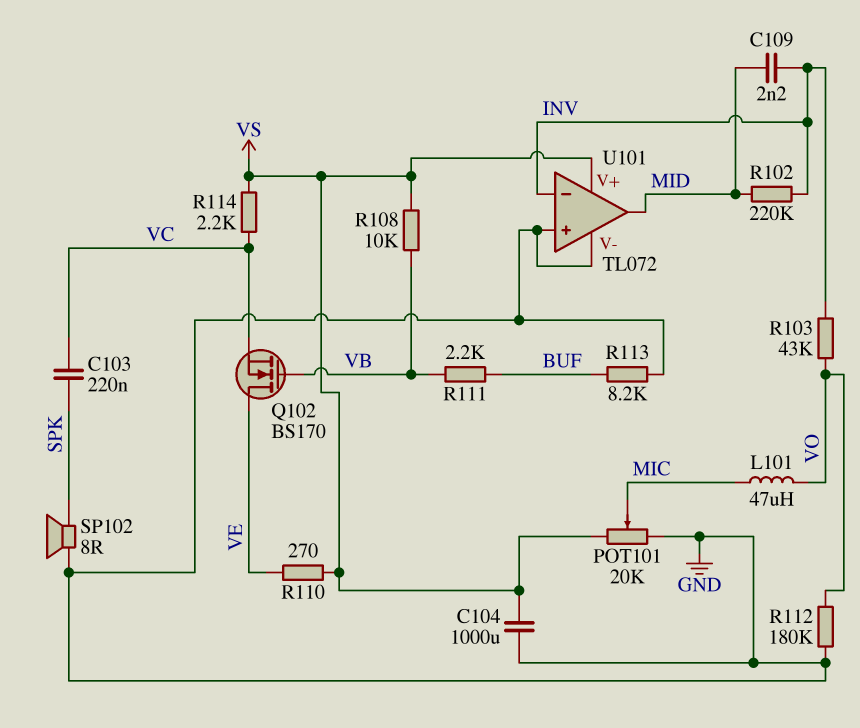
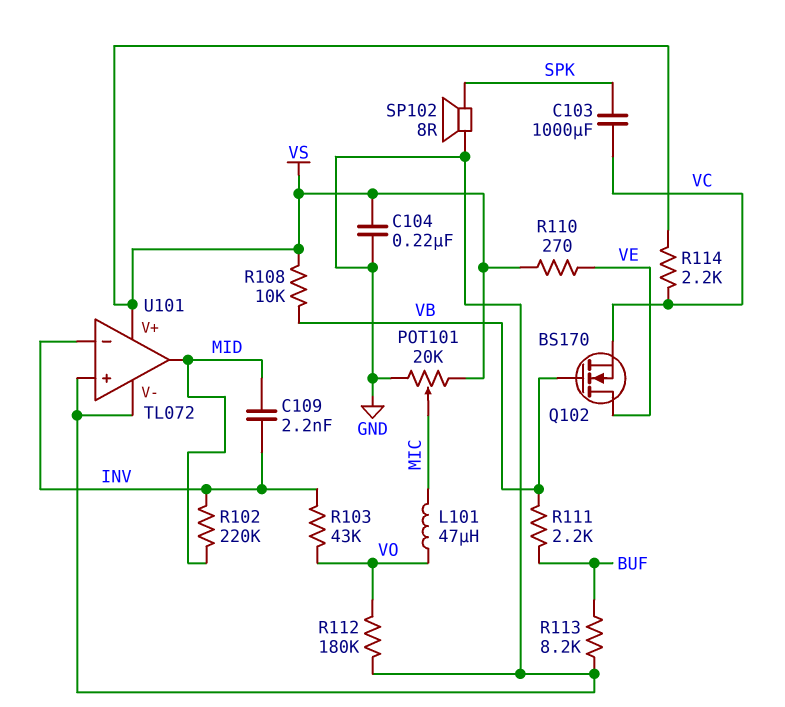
C103: 220nF (SPK, VC) -> 1000uF (SPK, VC)
C104: 1000uF (GND, VS) -> 220nF (GND, VS)

